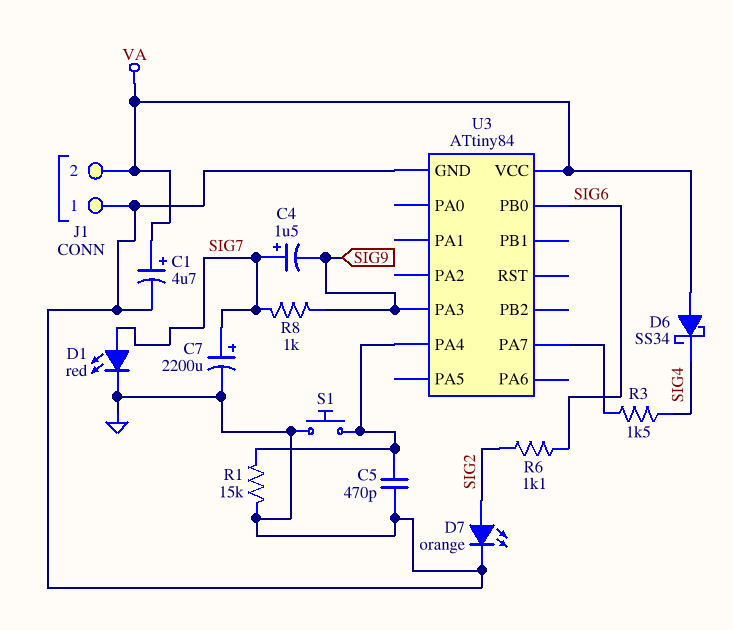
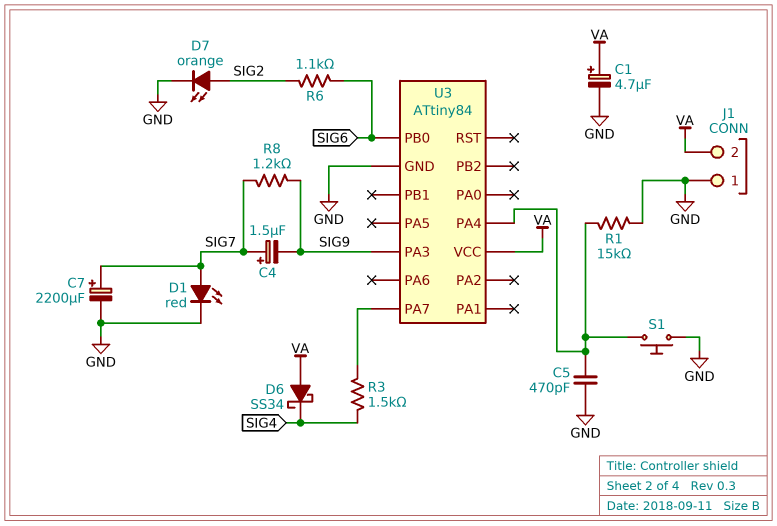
R8: 1k (SIG7, SIG9) -> 1.2k (SIG7, SIG9)

